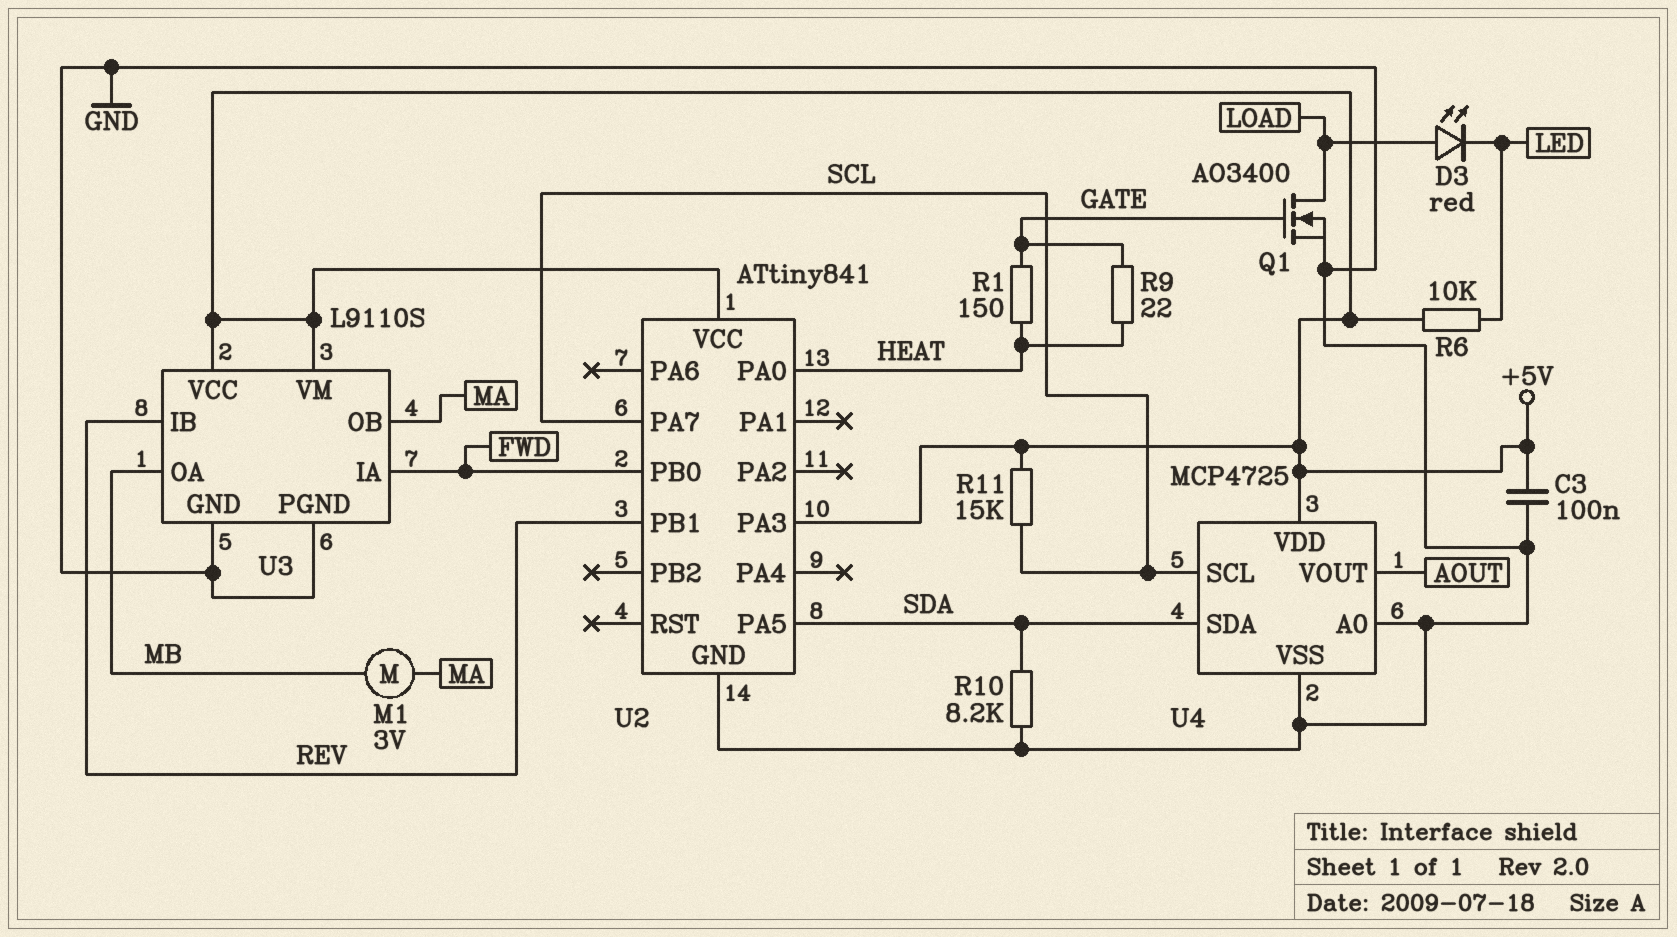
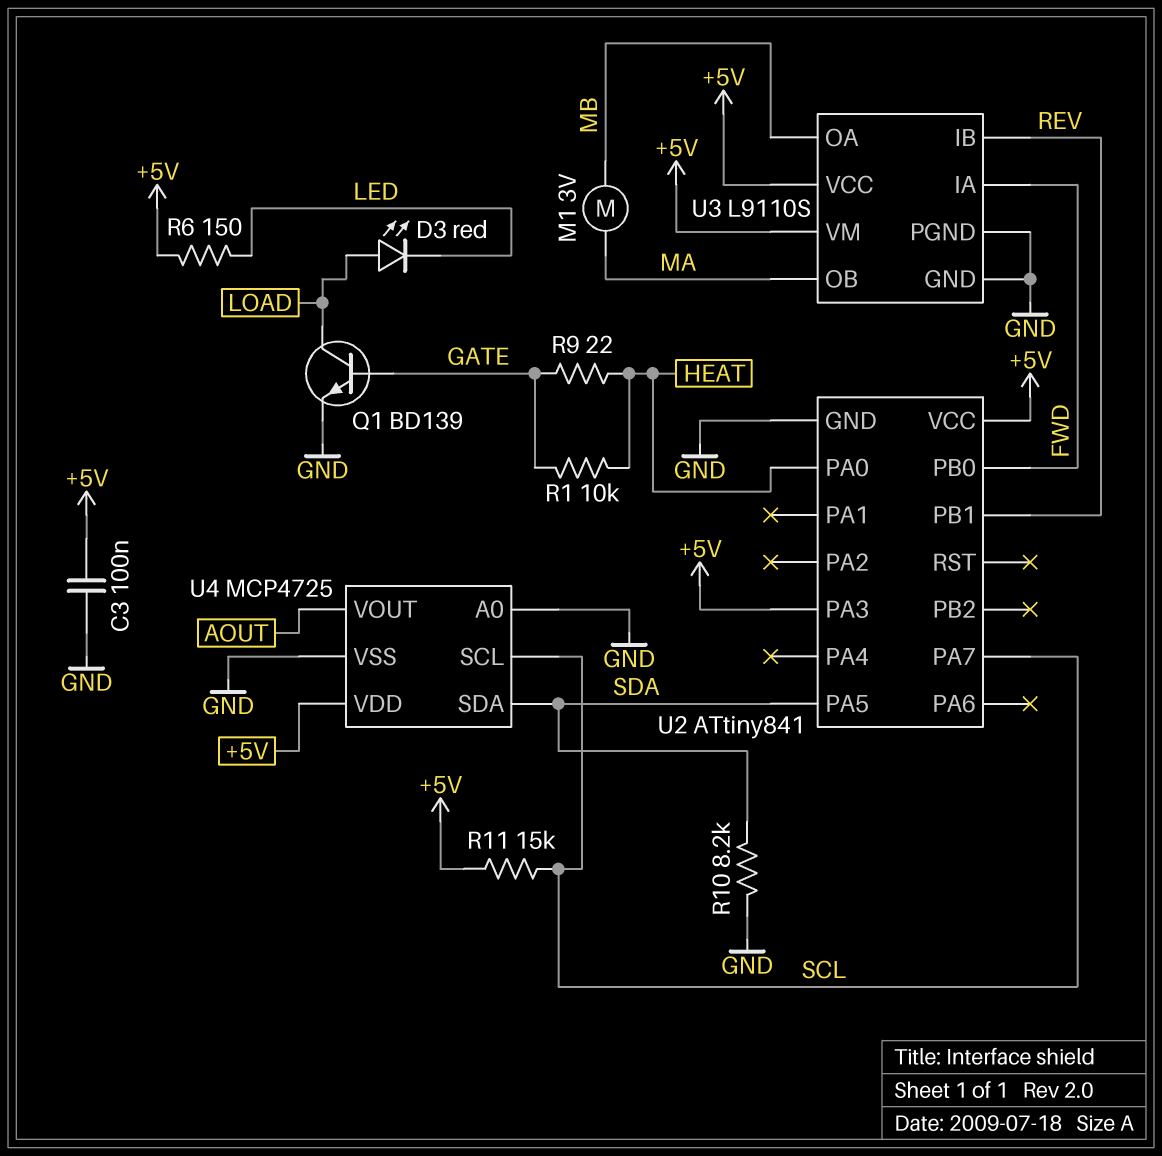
Q1: NMOS AO3400 (G GATE, D LOAD, S GND) -> NPN BD139 (B GATE, C LOAD, E GND)
R1: 150 (GATE, HEAT) -> 10k (GATE, HEAT)
R6: 10k (+5V, LED) -> 150 (+5V, LED)

